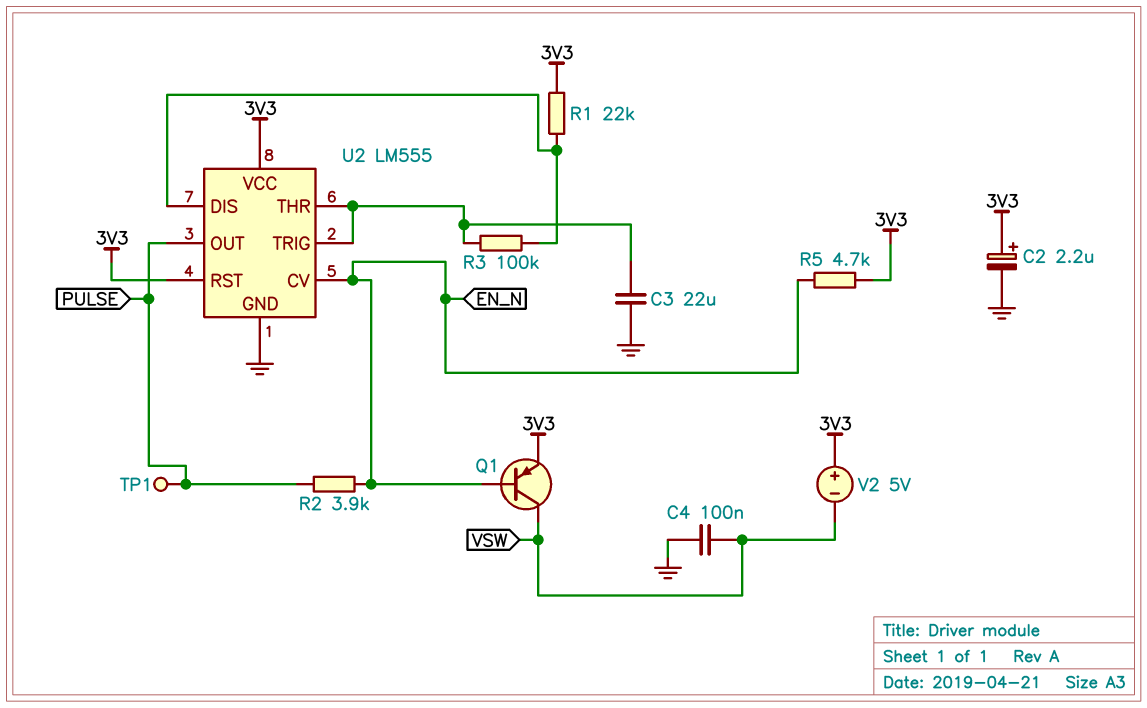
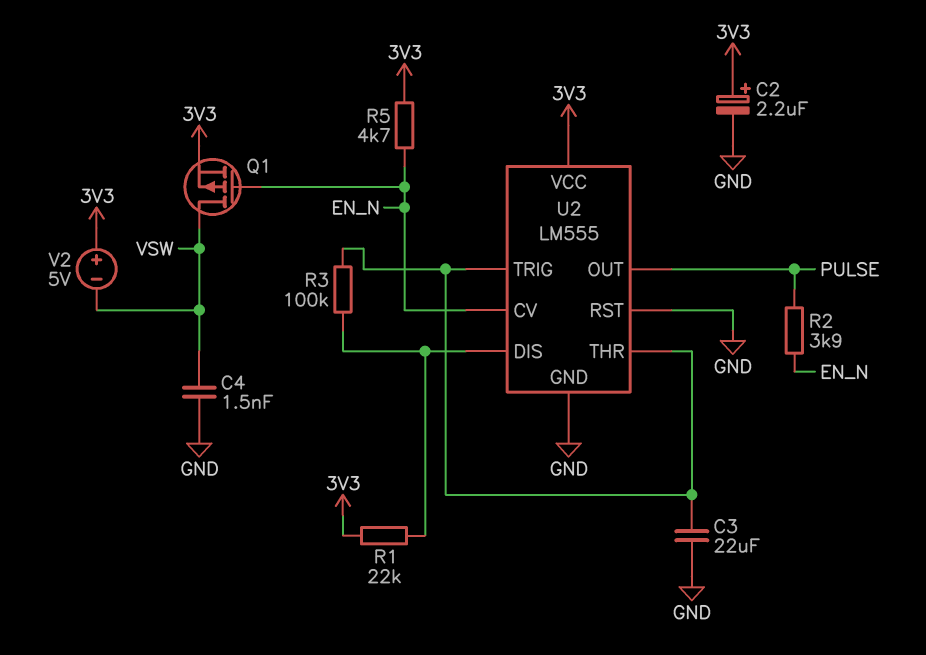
C4: 100nF (GND, VSW) -> 1.5nF (GND, VSW)
Q1: PNP (B EN_N, C VSW, E 3V3) -> PMOS (G EN_N, D VSW, S 3V3)
TP1: test point (PULSE) -> none
U2 pin RST: 3V3 -> GND

